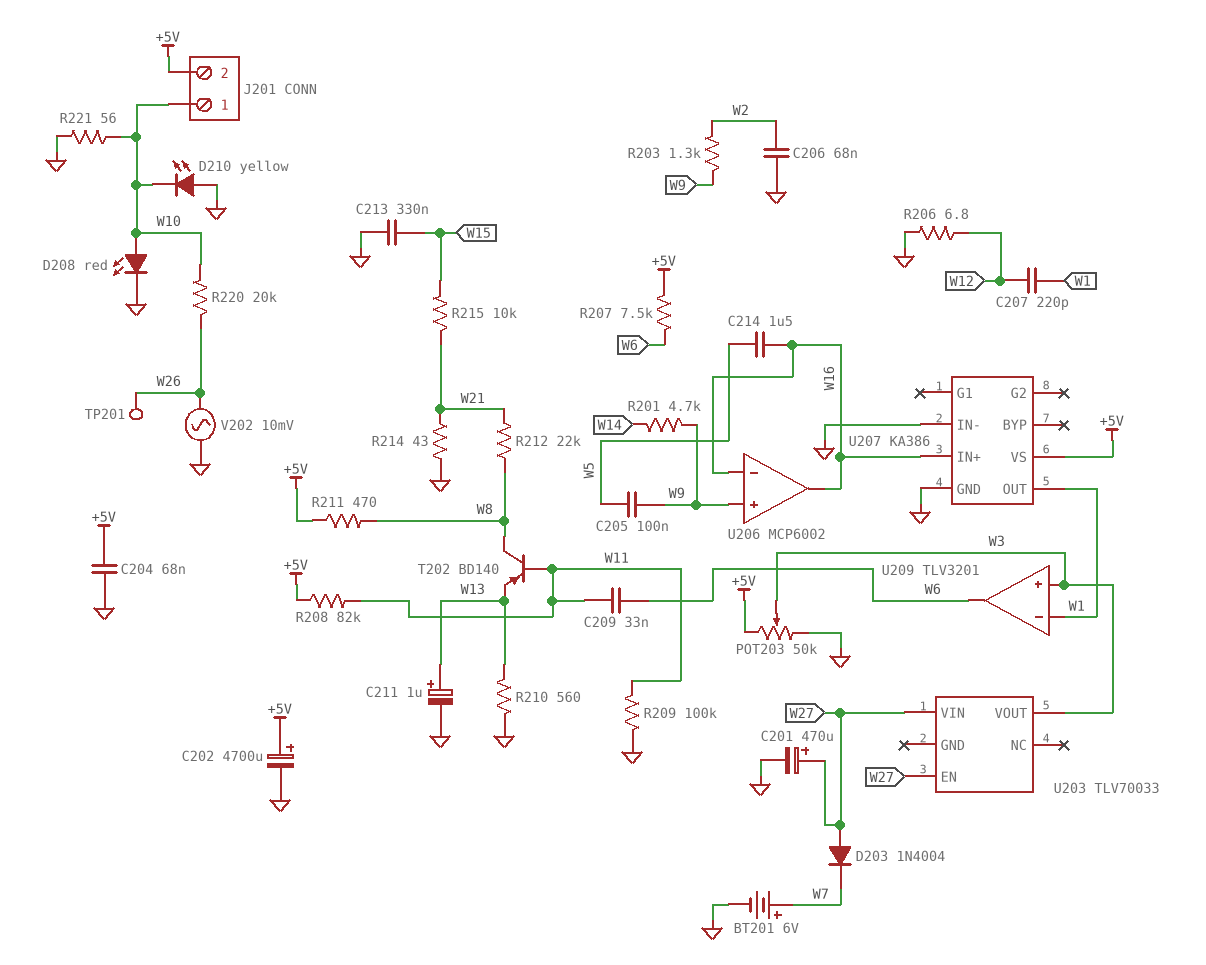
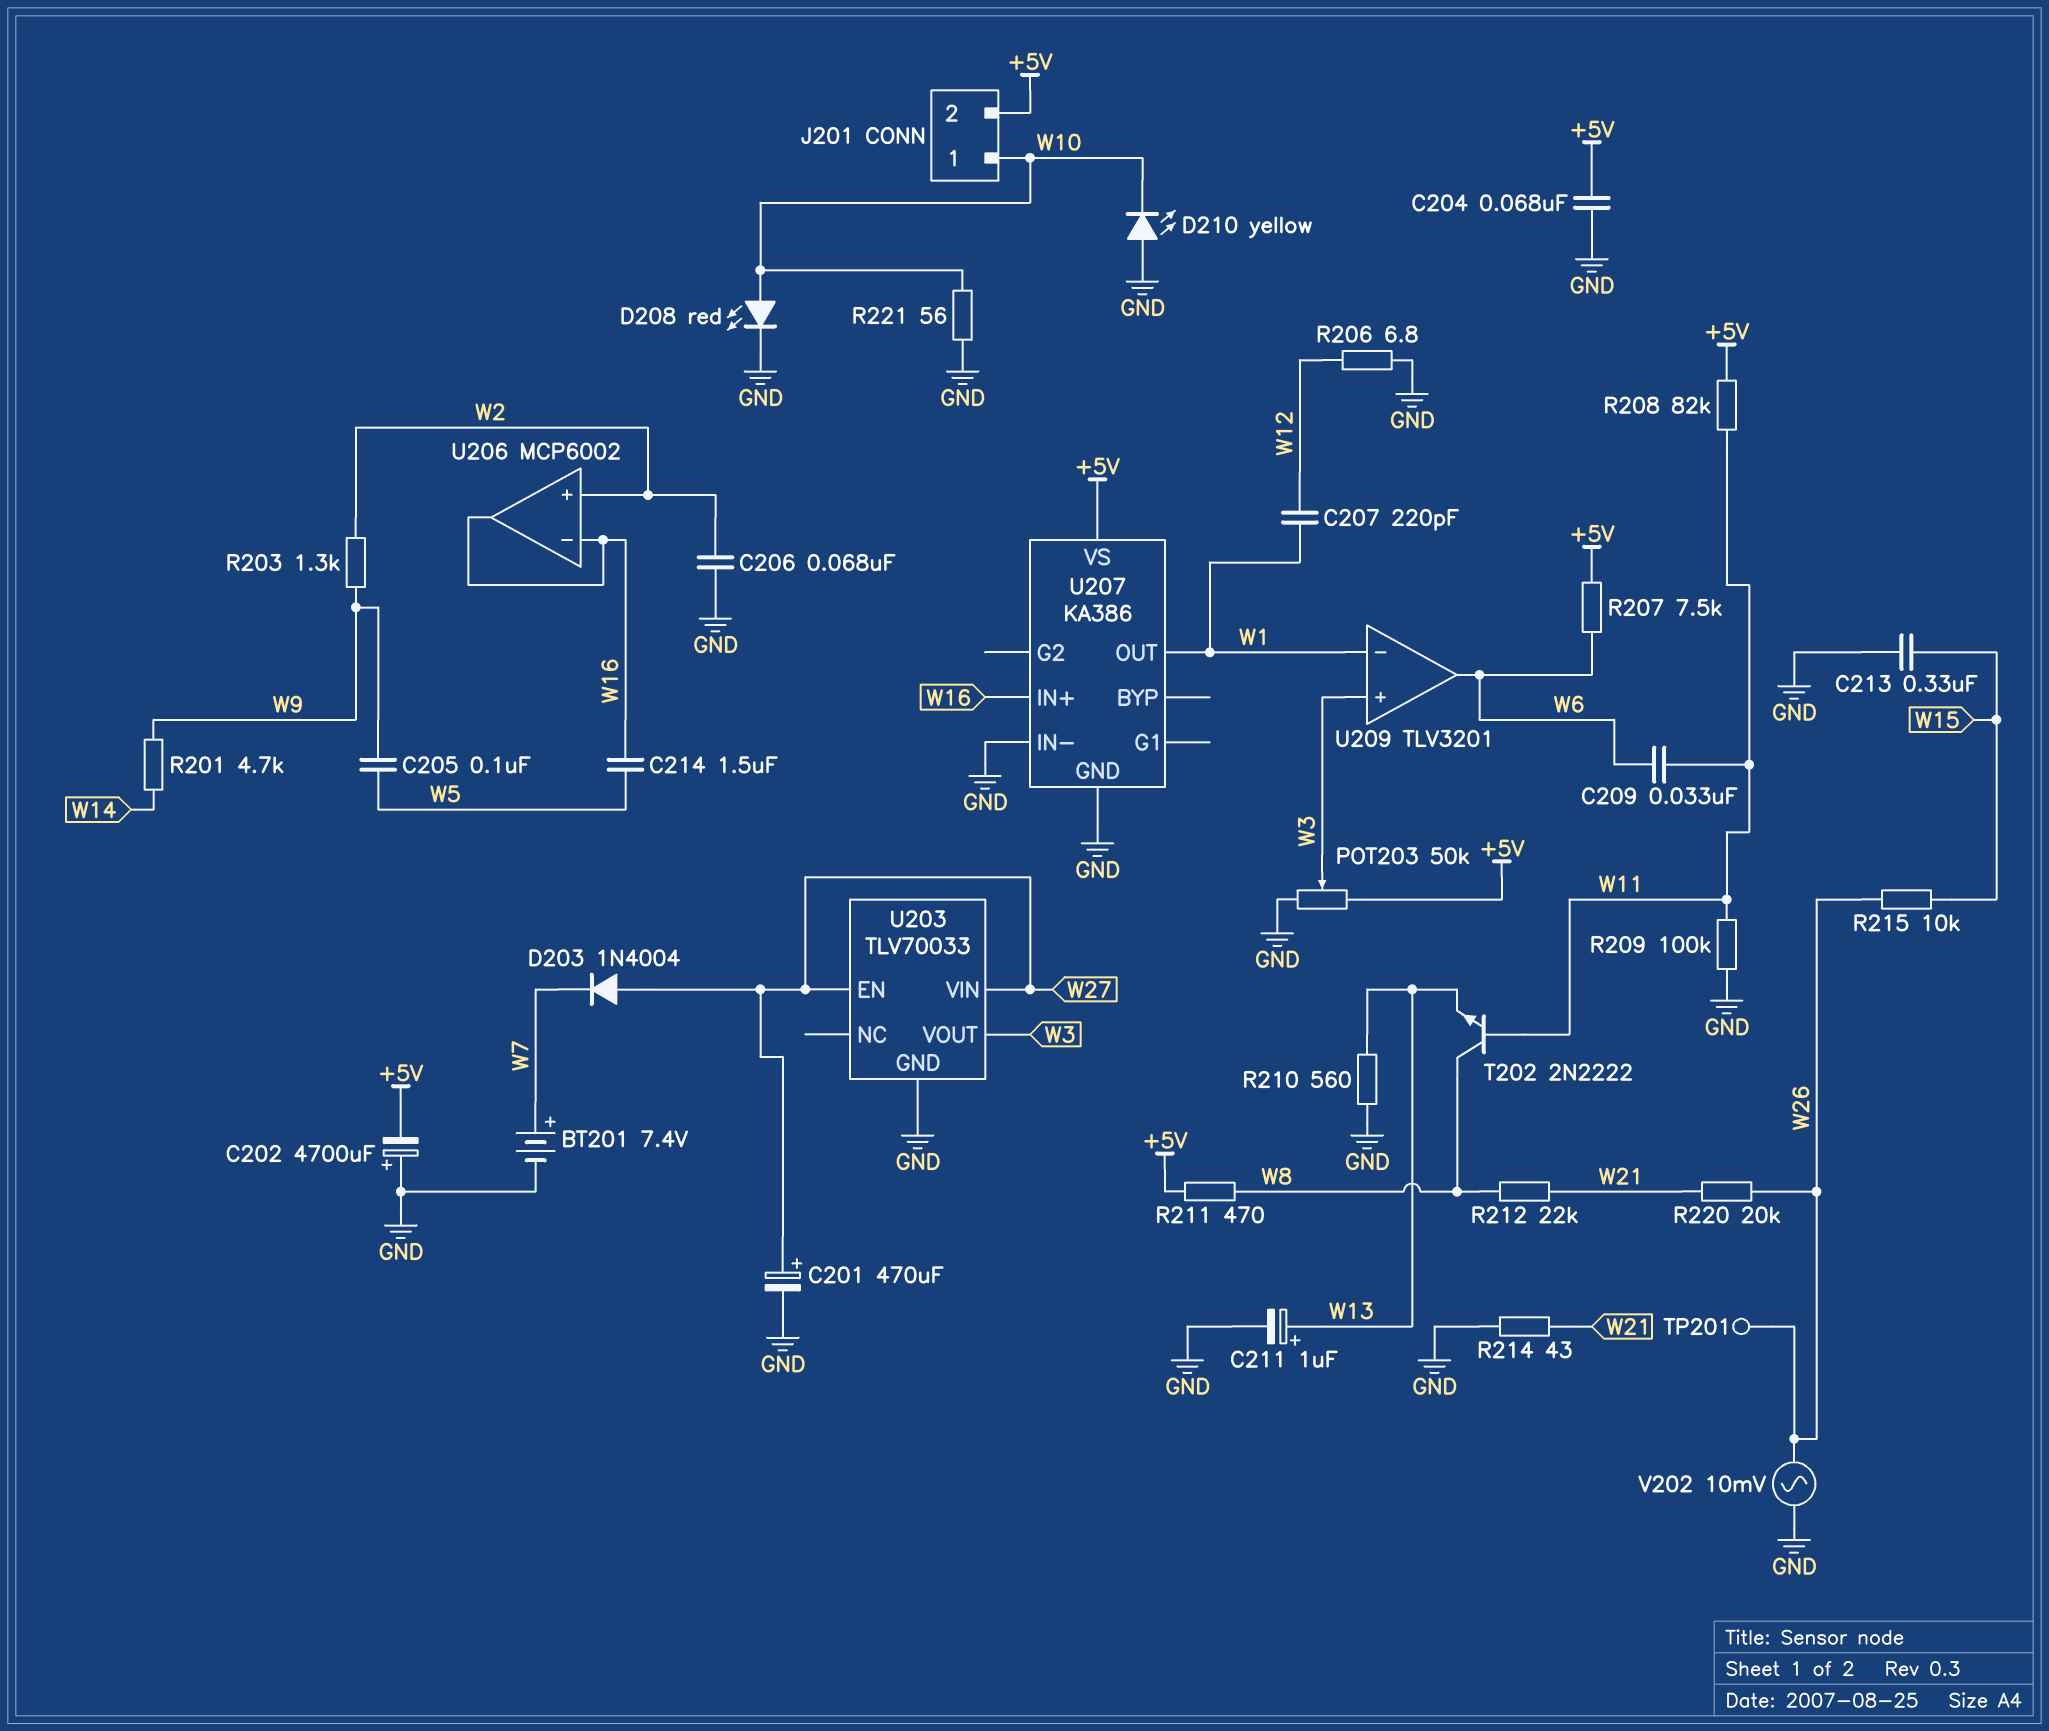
BT201: 6V (plus W7, minus GND) -> 7.4V (plus W7, minus GND)
C202: 4700uF (plus +5V, minus GND) -> 4700uF (plus GND, minus +5V)
R215: 10k (W15, W21) -> 10k (W15, W26)
R220: 20k (W10, W26) -> 20k (W21, W26)
T202: PNP BD140 (B W11, C W8, E W13) -> NPN 2N2222 (B W11, C W8, E W13)
U203 pin GND: none -> GND
U206 pin in+: W9 -> W2

